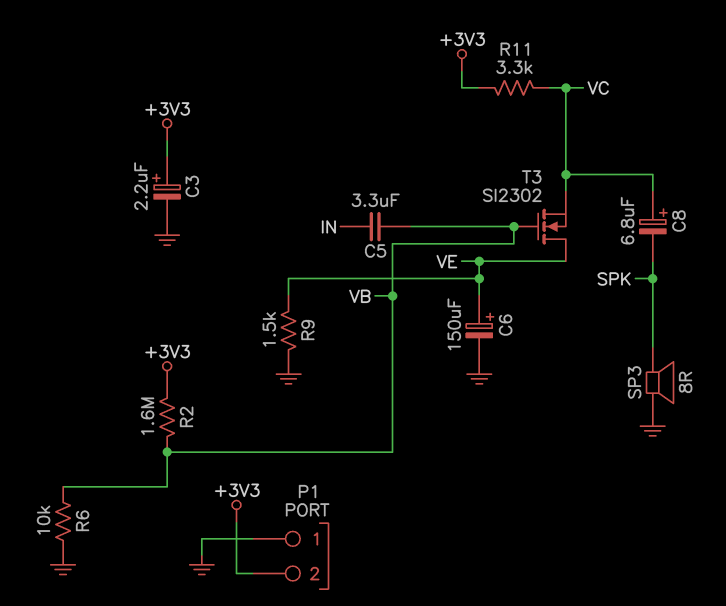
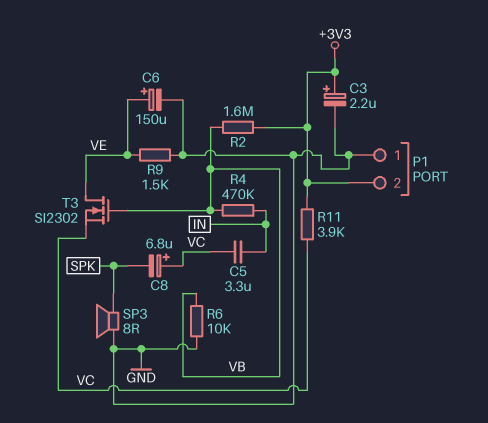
C5: 3.3uF (IN, VB) -> 3.3uF (IN, VC)
R4: none -> 470k (IN, VB)
R11: 3.3k (+3V3, VC) -> 3.9k (+3V3, VC)

